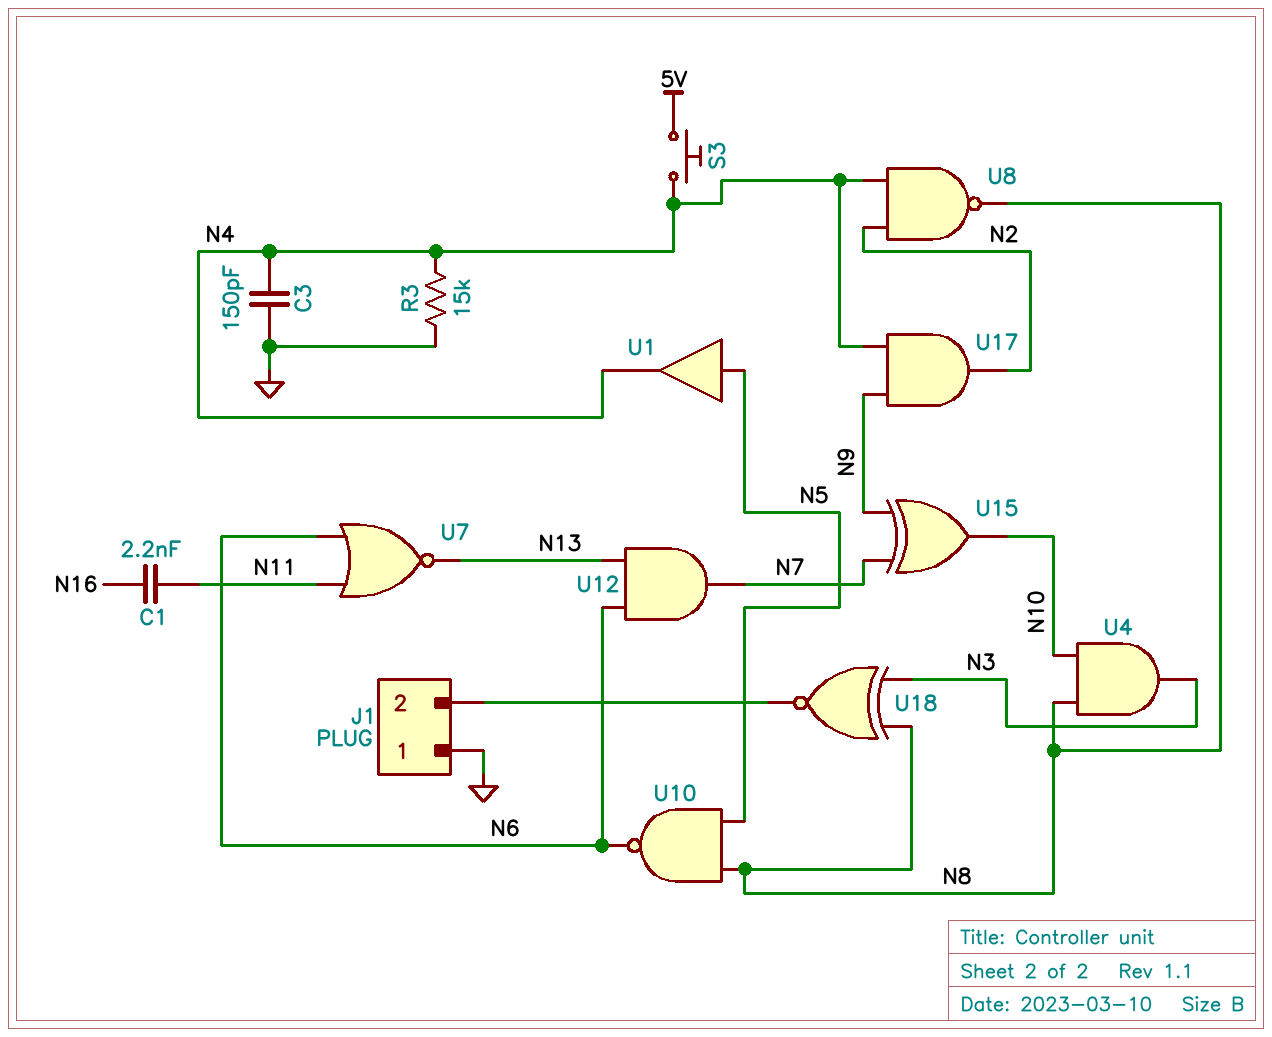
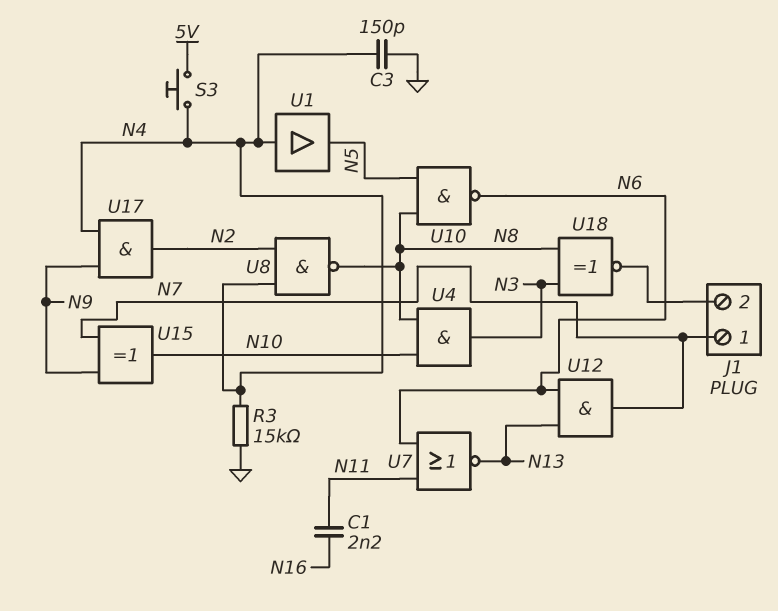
J1 pin 1: GND -> N7
U1: buffer (in N5, out N4) -> buffer (in N4, out N5)

